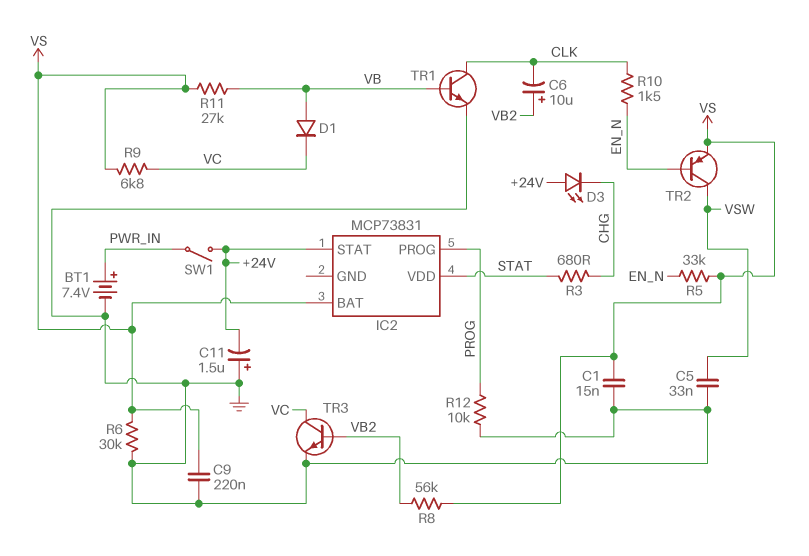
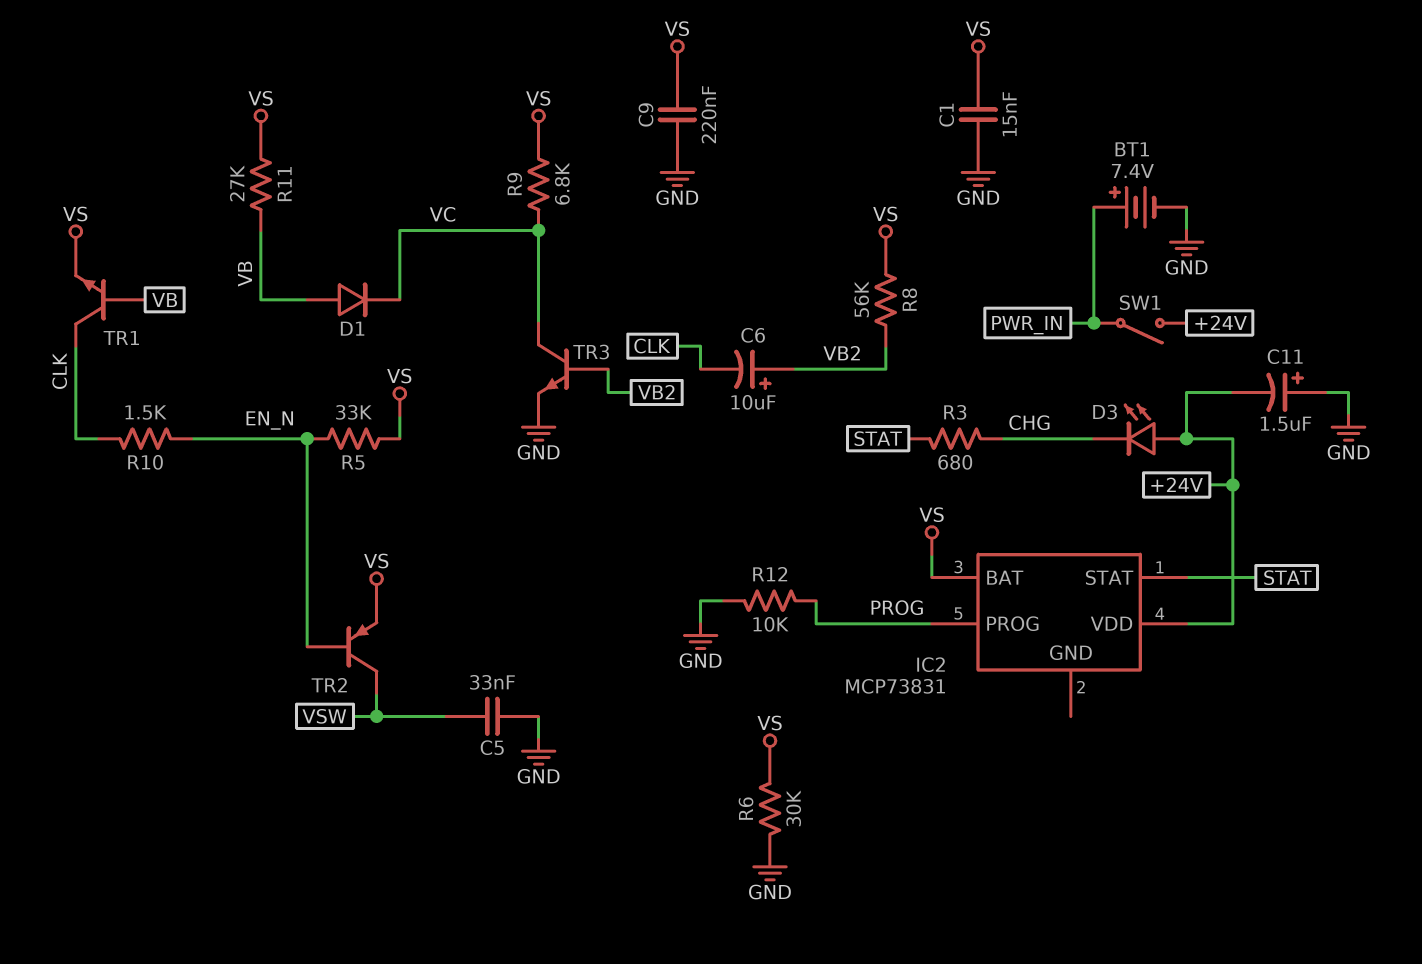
IC2 pin STAT: +24V -> STAT
IC2 pin VDD: STAT -> +24V
TR1: NPN (B VB, C CLK, E GND) -> NPN (B VB, C CLK, E VS)

